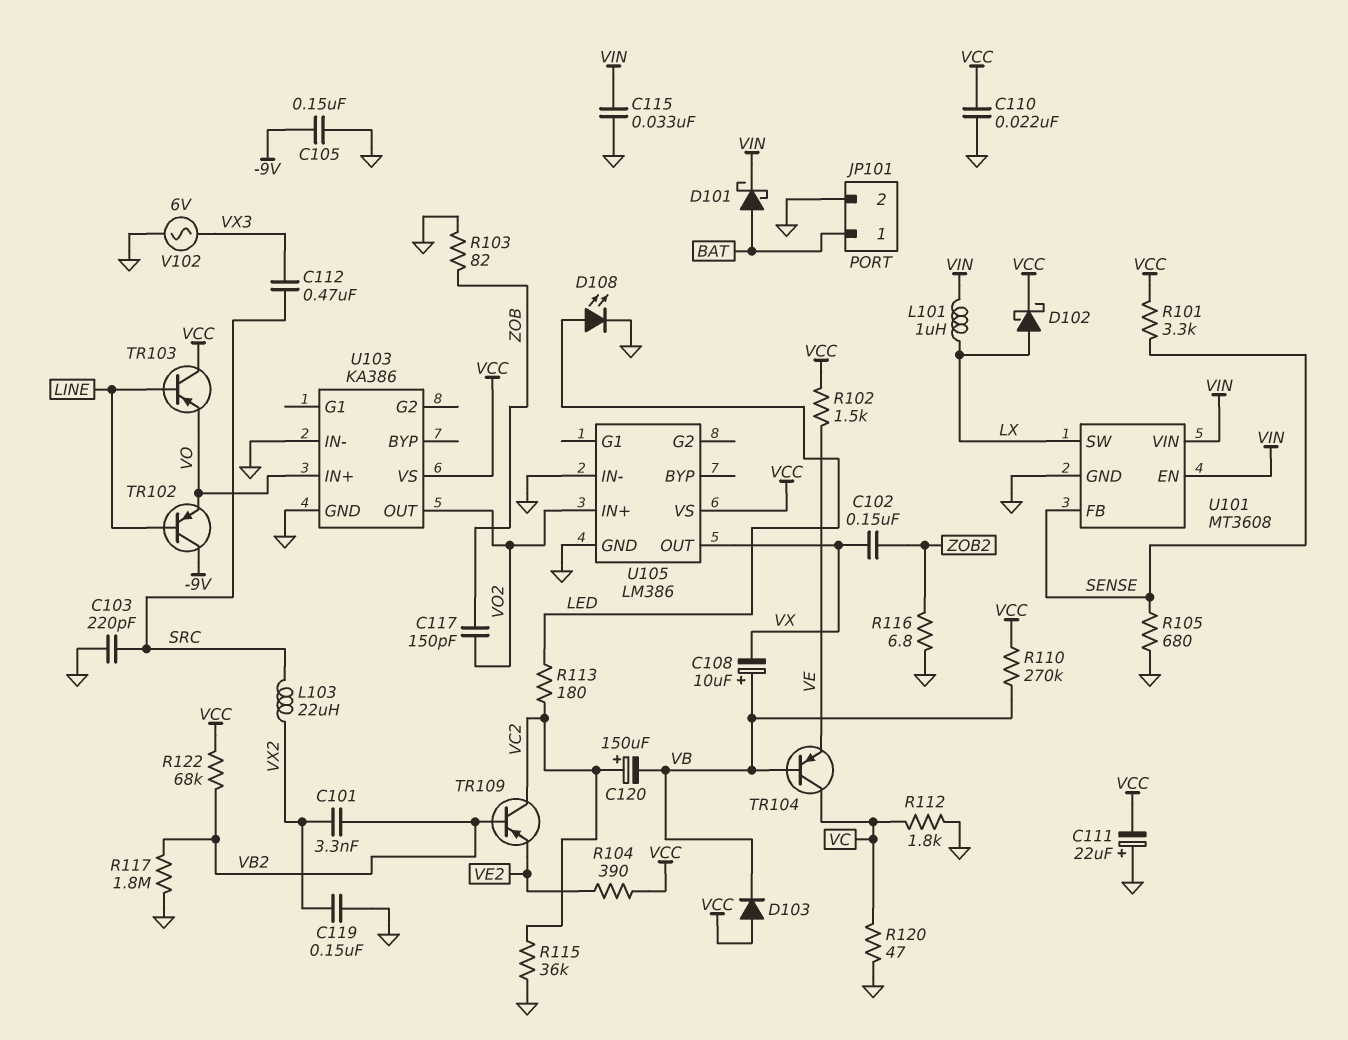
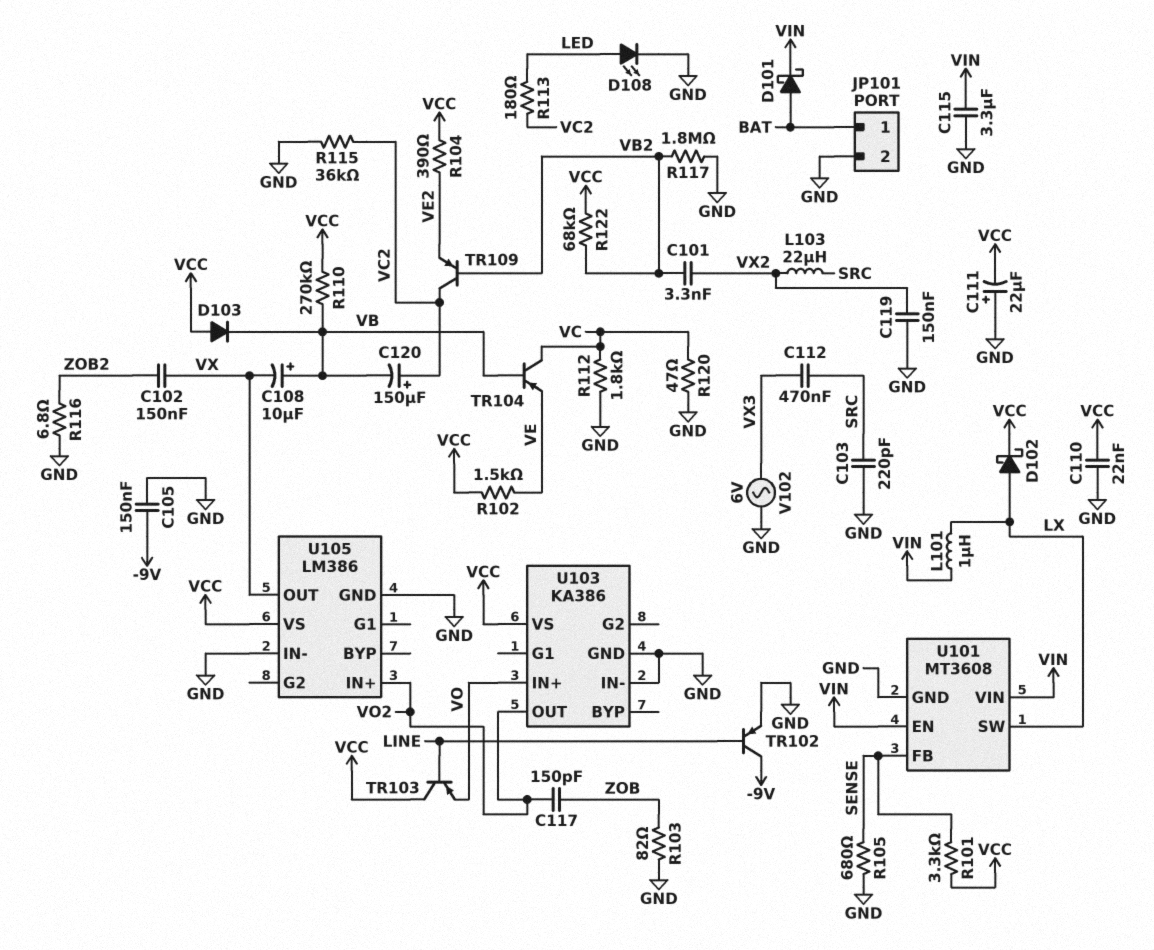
C115: 33nF (GND, VIN) -> 3.3uF (GND, VIN)
TR102: PNP (B LINE, C -9V, E VO) -> PNP (B LINE, C -9V, E GND)

